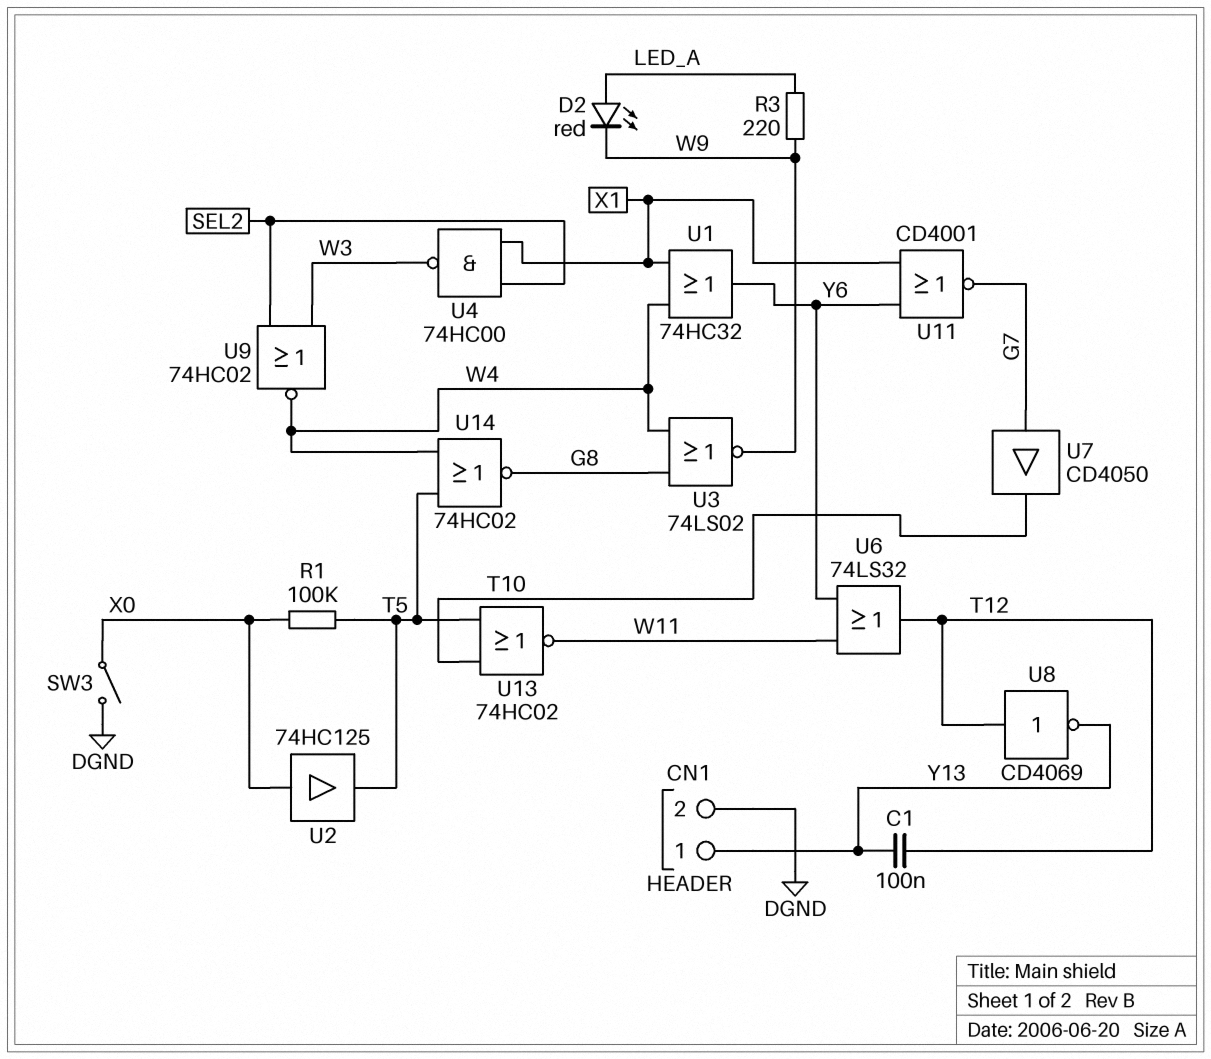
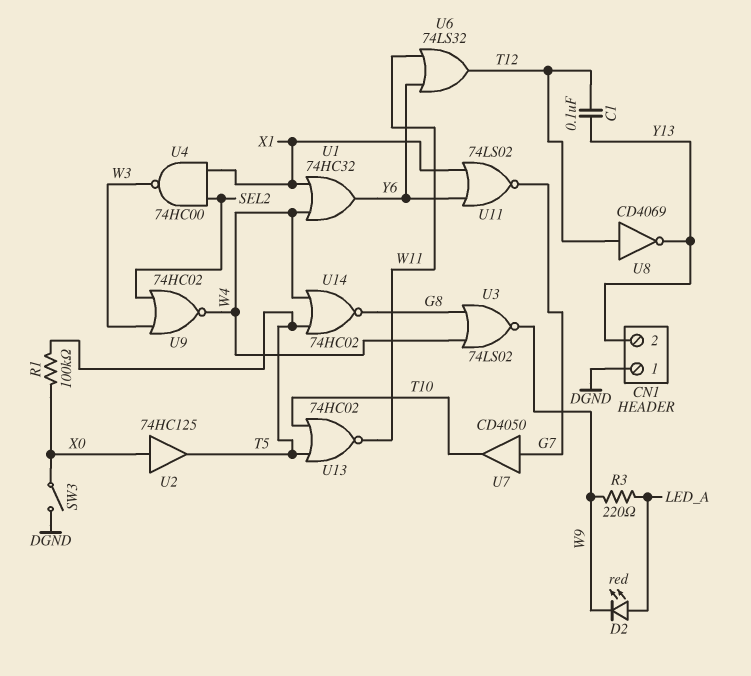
CN1 pin 1: Y13 -> DGND
CN1 pin 2: DGND -> Y13
U11: NOR CD4001 (in X1, in Y6, out G7) -> NOR 74LS02 (in X1, in Y6, out G7)

